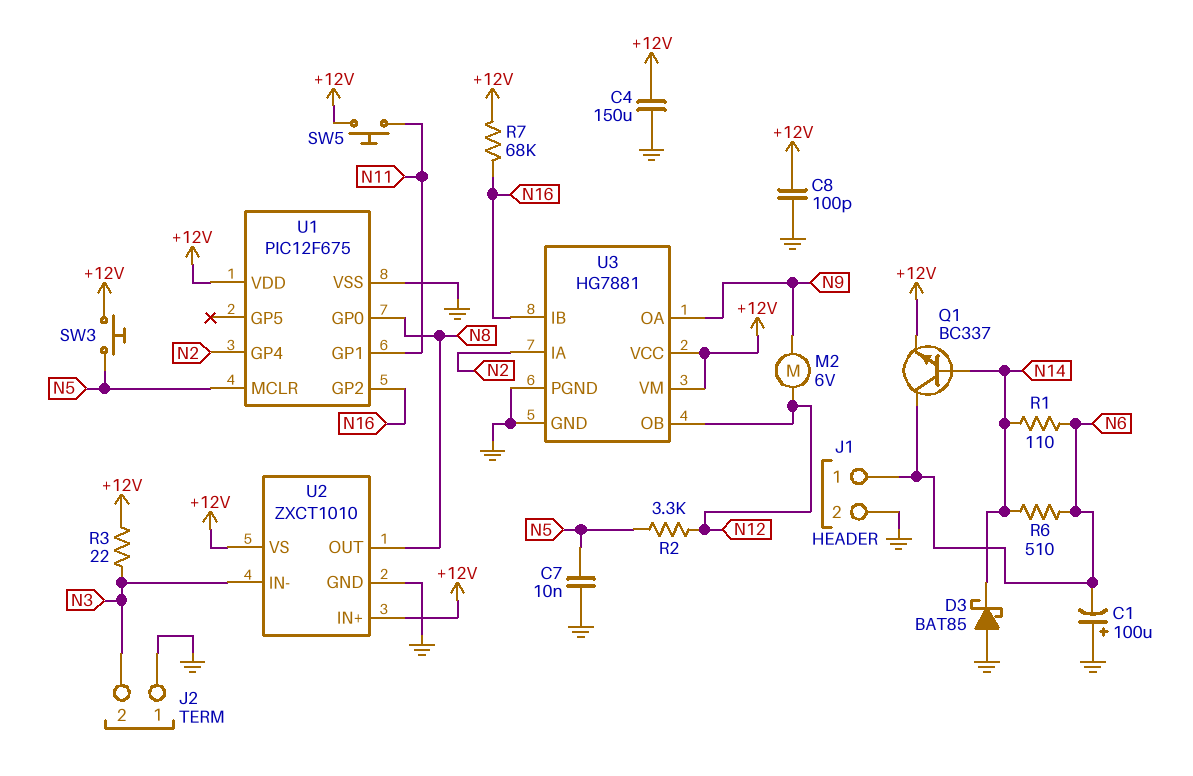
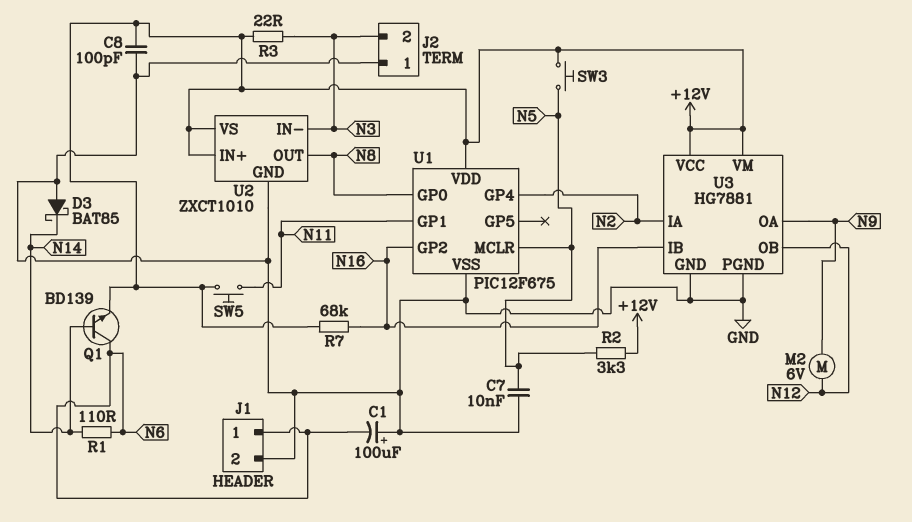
C4: 150uF (+12V, GND) -> none
Q1: NPN BC337 (B N14, C N6, E +12V) -> NPN BD139 (B N14, C N6, E +12V)
R2: 3.3k (N5, N12) -> 3.3k (+12V, N5)
R6: 510 (N6, N14) -> none

